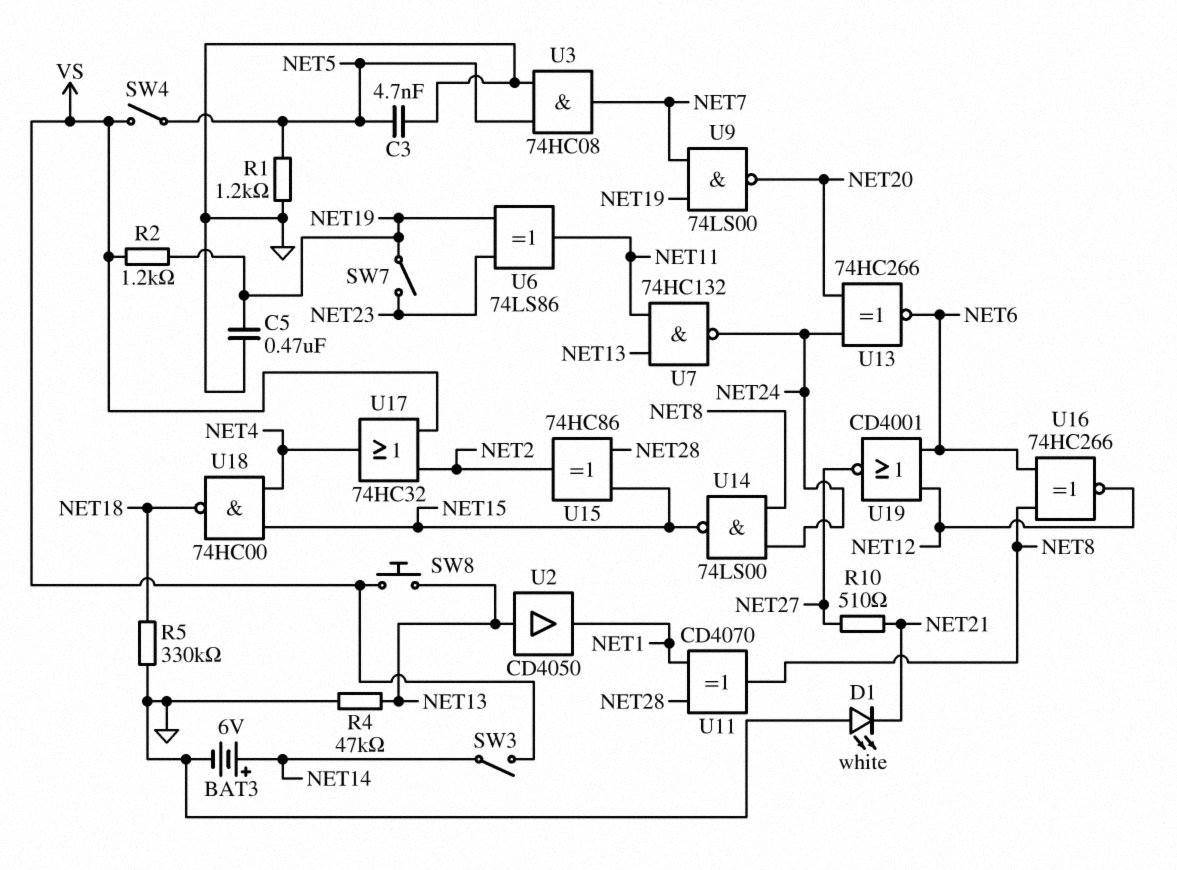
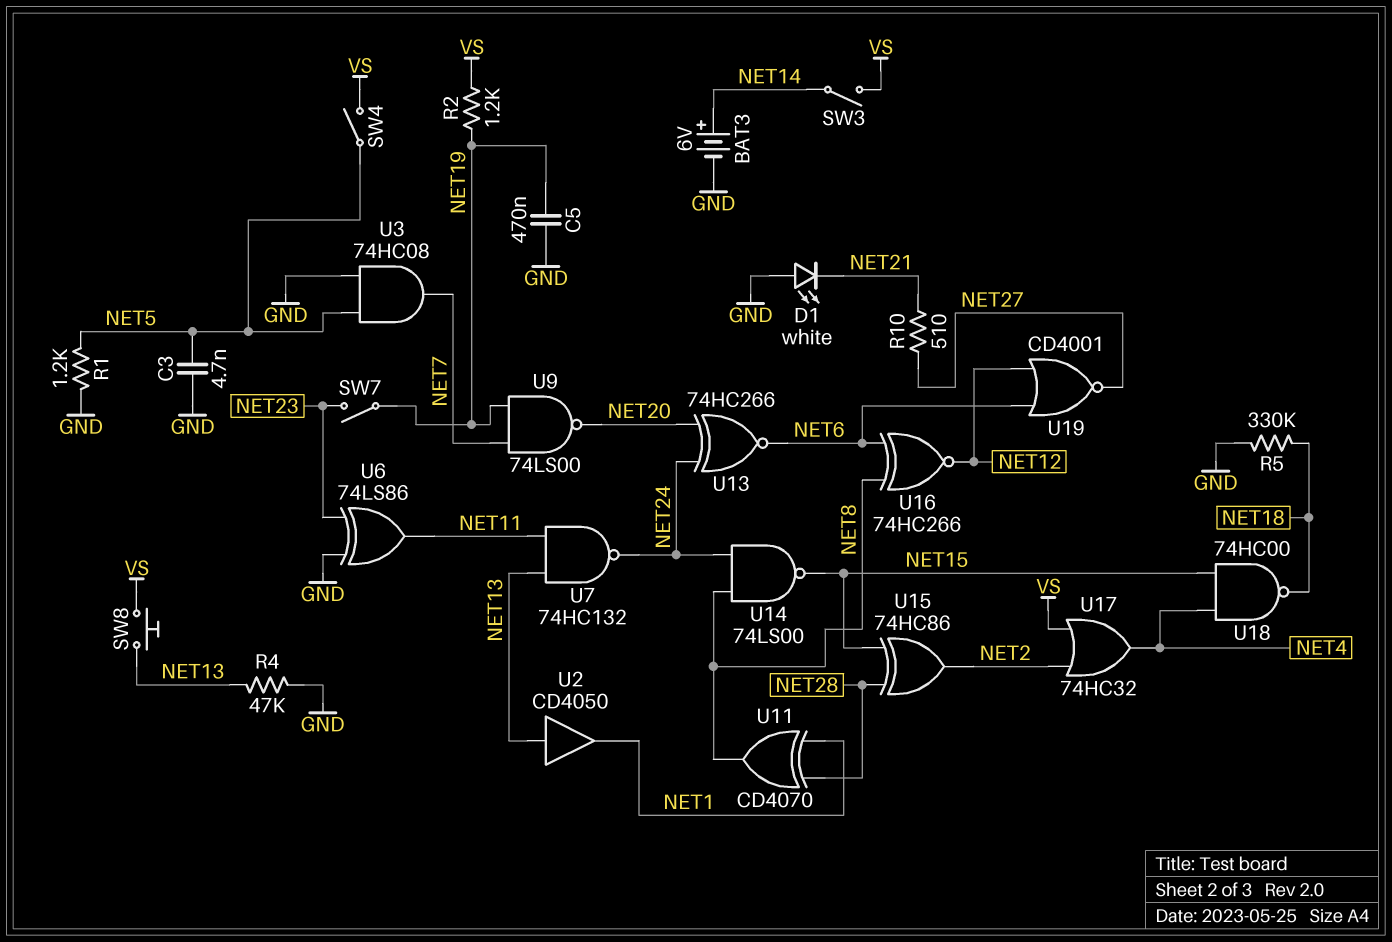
U6: XOR 74LS86 (in NET19, in NET23, out NET11) -> XOR 74LS86 (in GND, in NET23, out NET11)

